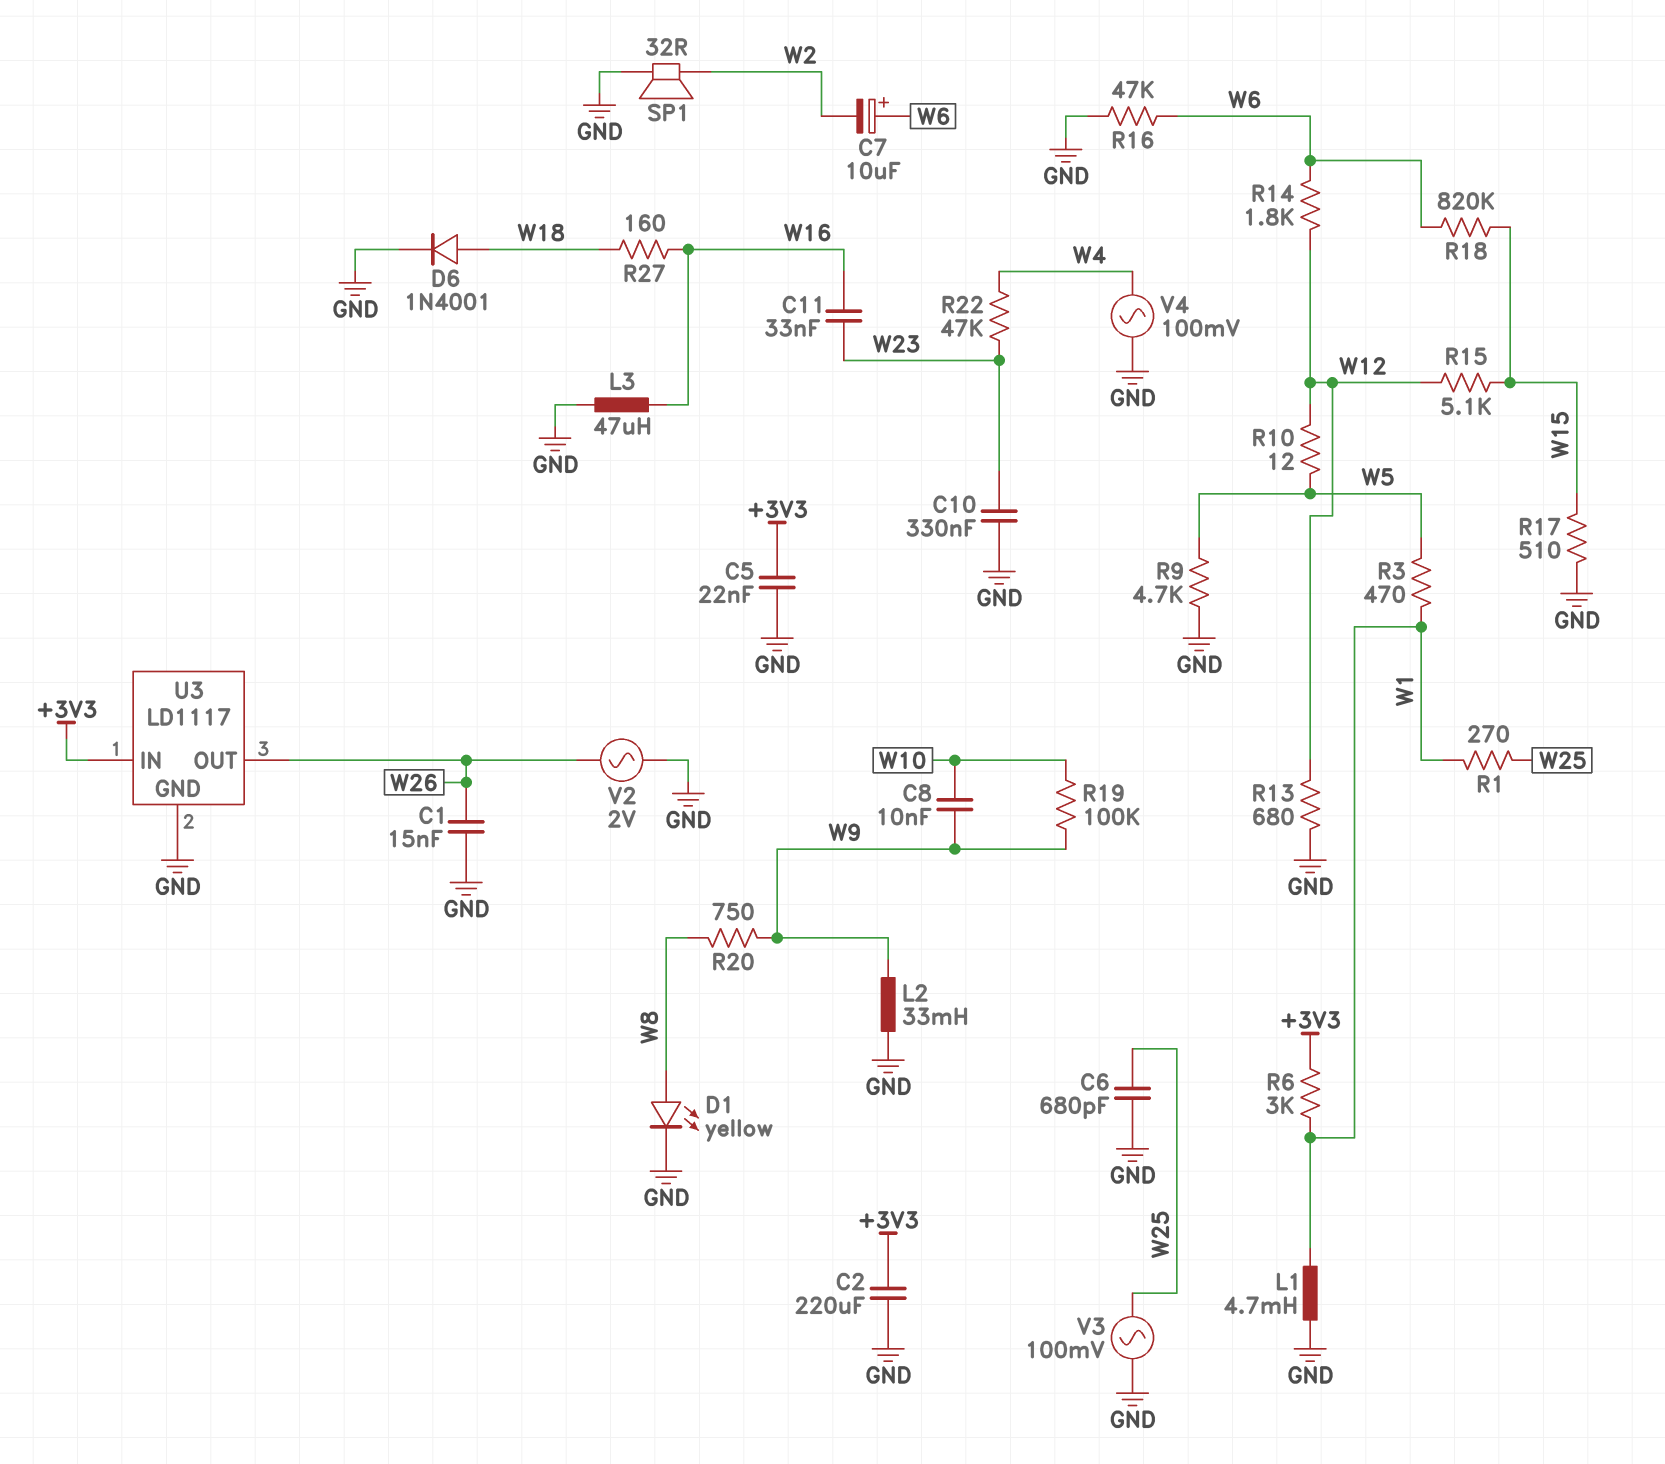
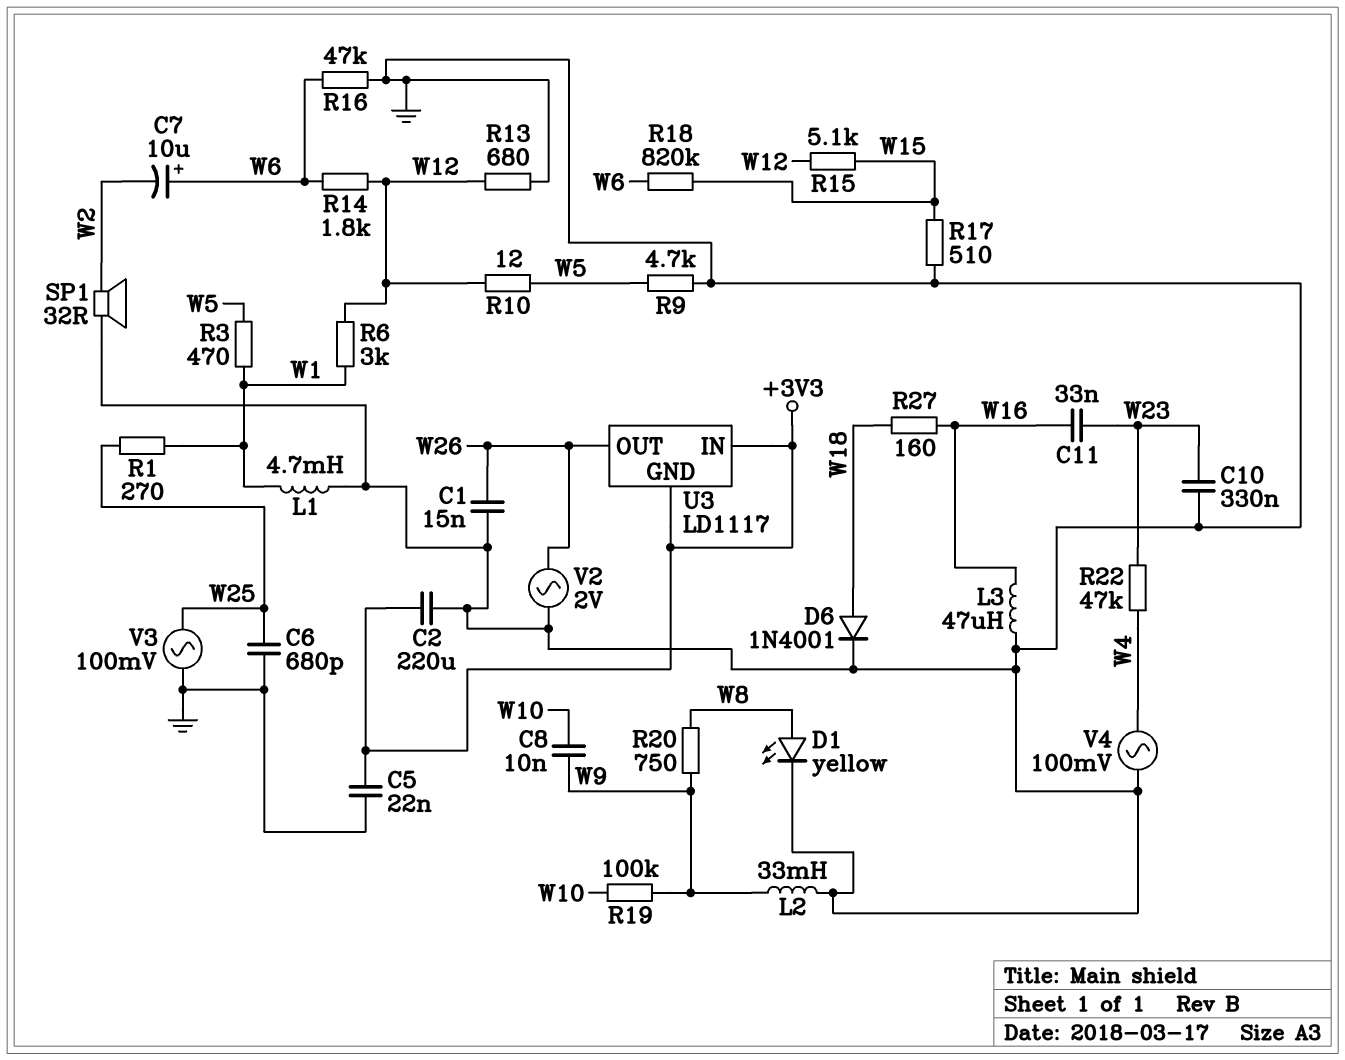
R6: 3k (+3V3, W1) -> 3k (W1, W12)
U3 pin GND: GND -> +3V3

